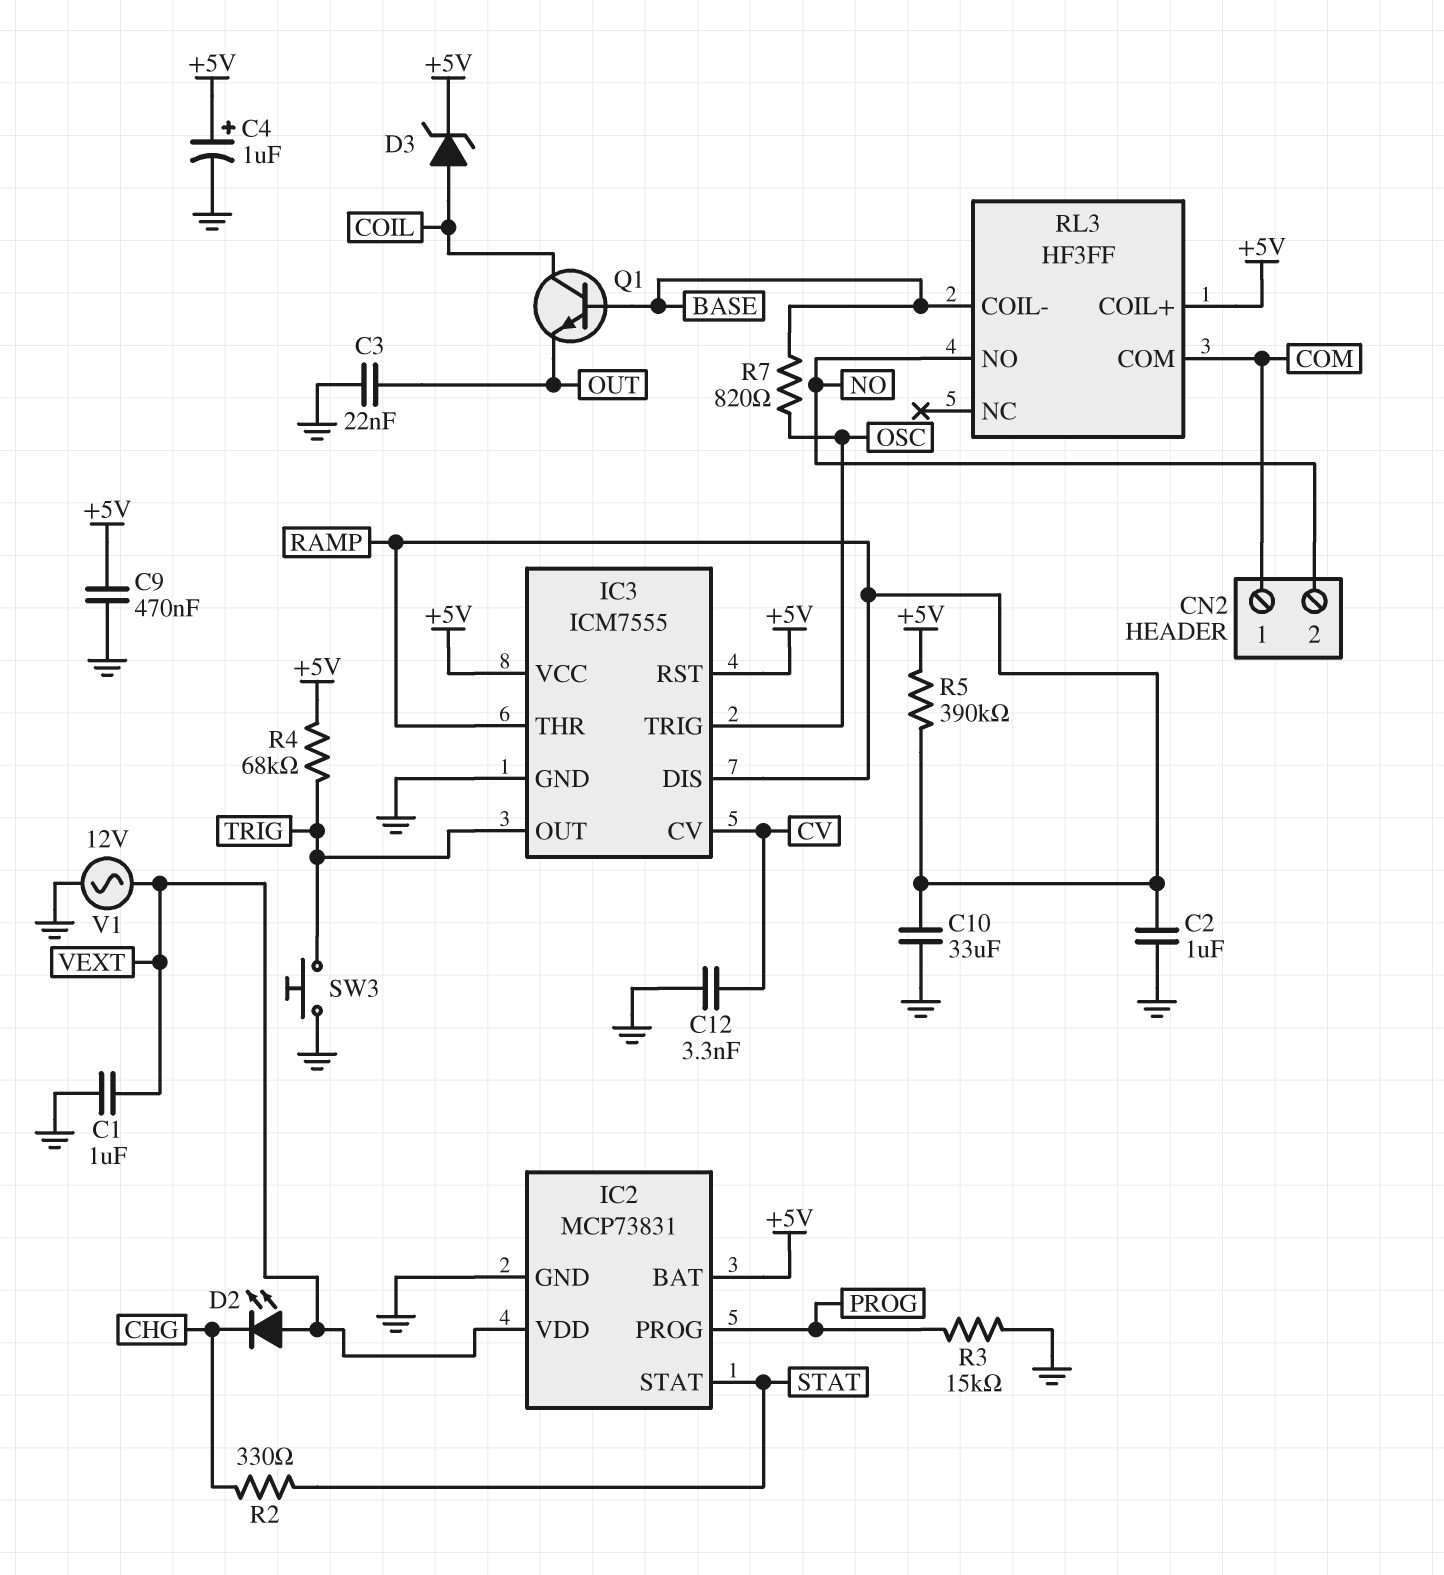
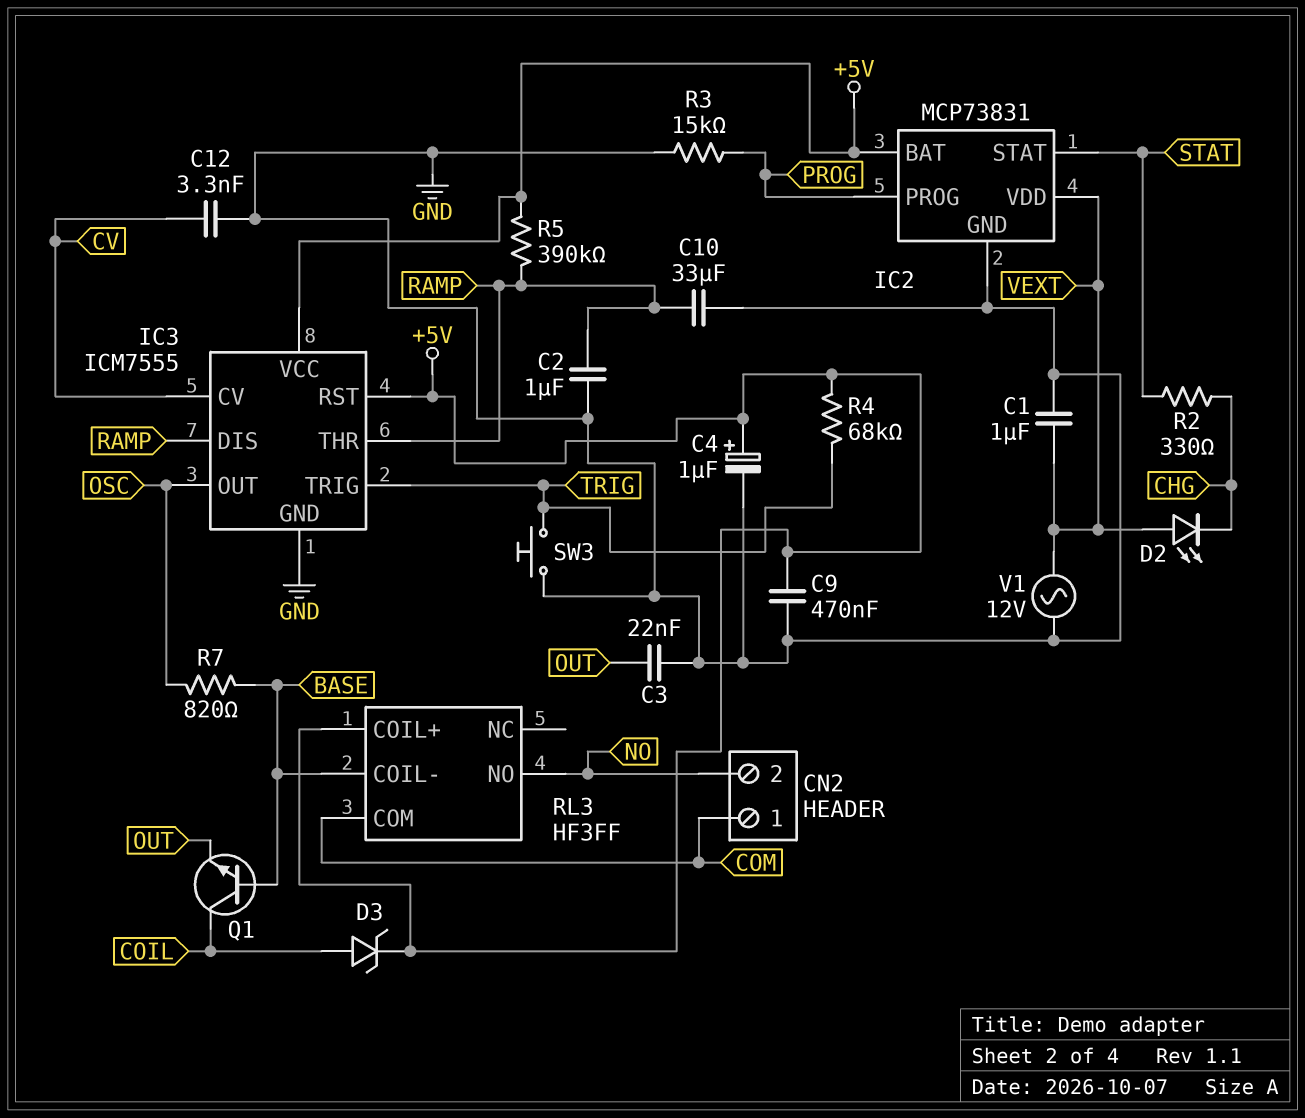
IC3 pin OUT: TRIG -> OSC
IC3 pin TRIG: OSC -> TRIG

